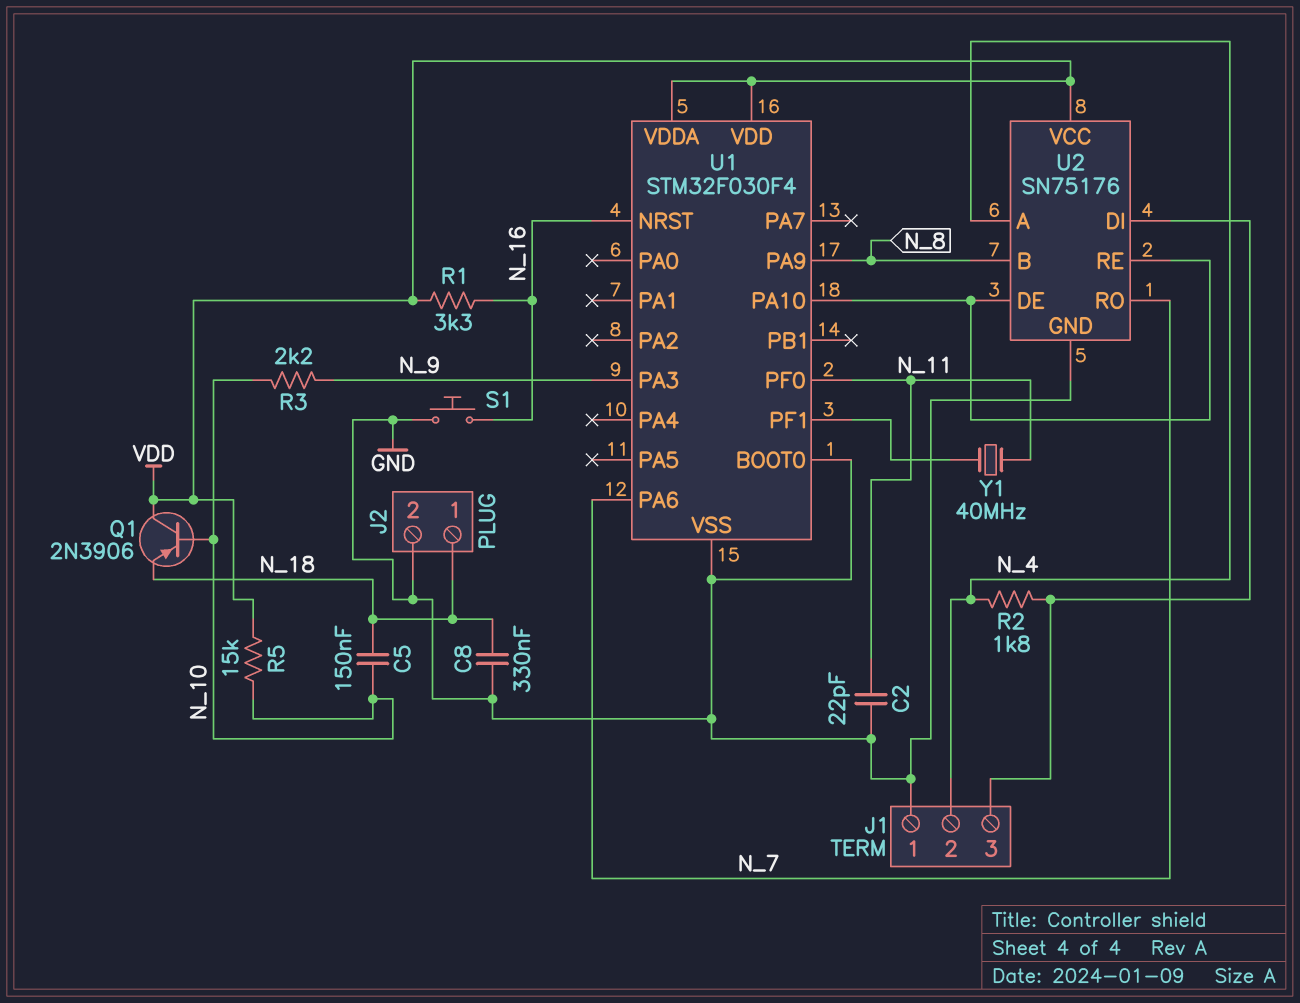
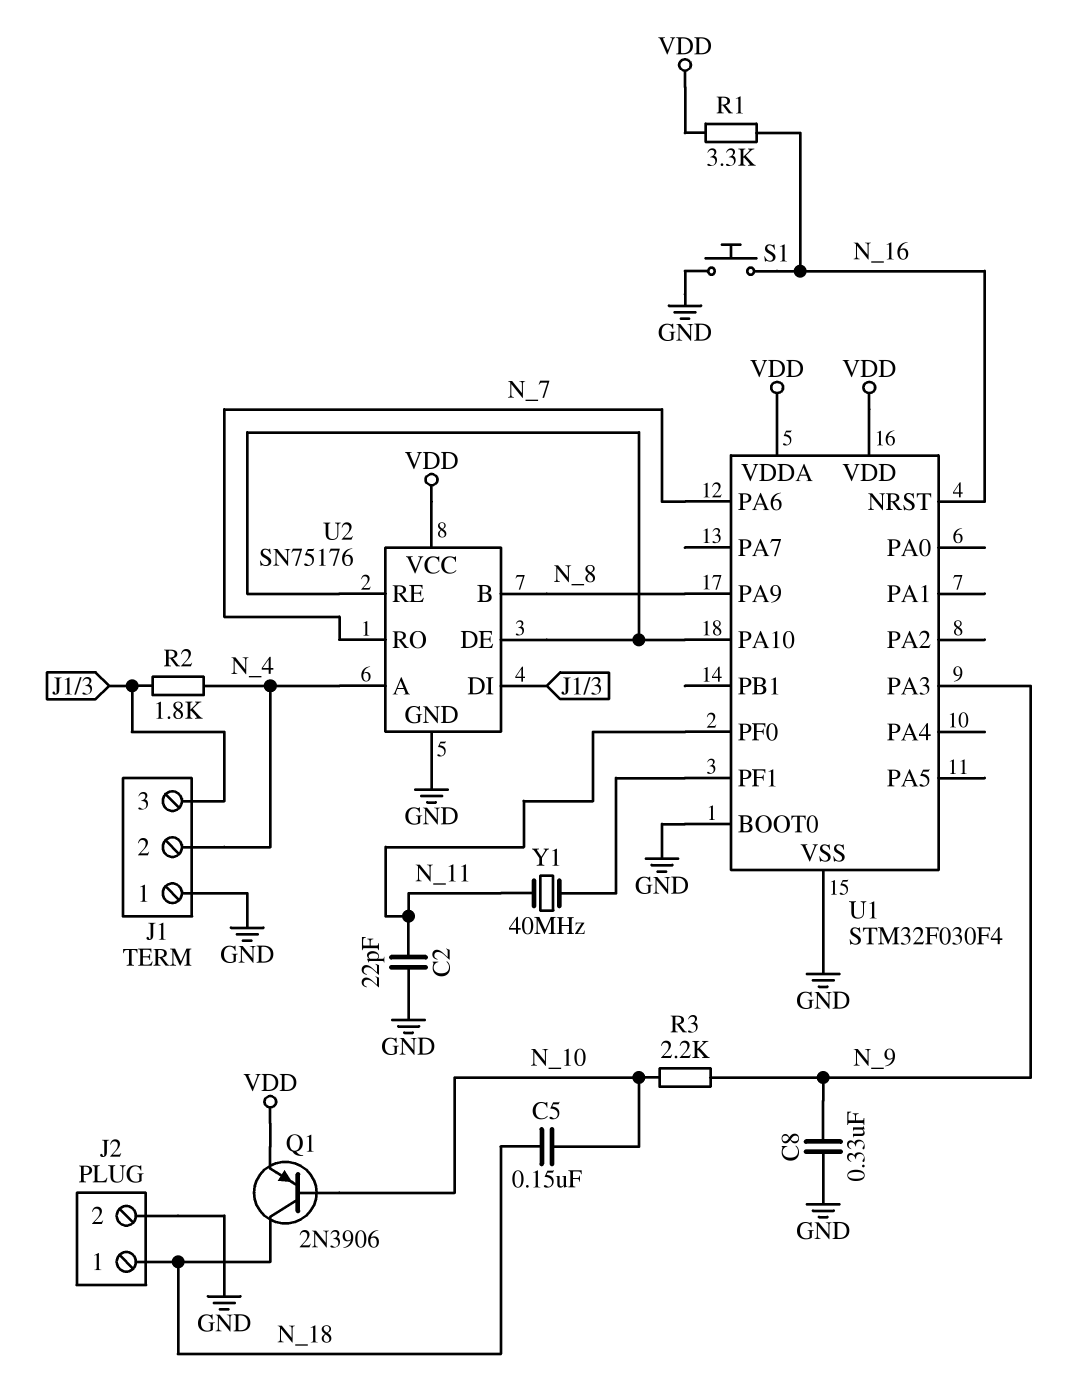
C8: 330nF (GND, N_18) -> 330nF (GND, N_9)
Q1: PNP 2N3906 (B N_10, C VDD, E N_18) -> PNP 2N3906 (B N_10, C N_18, E VDD)
R5: 15k (N_10, VDD) -> none

